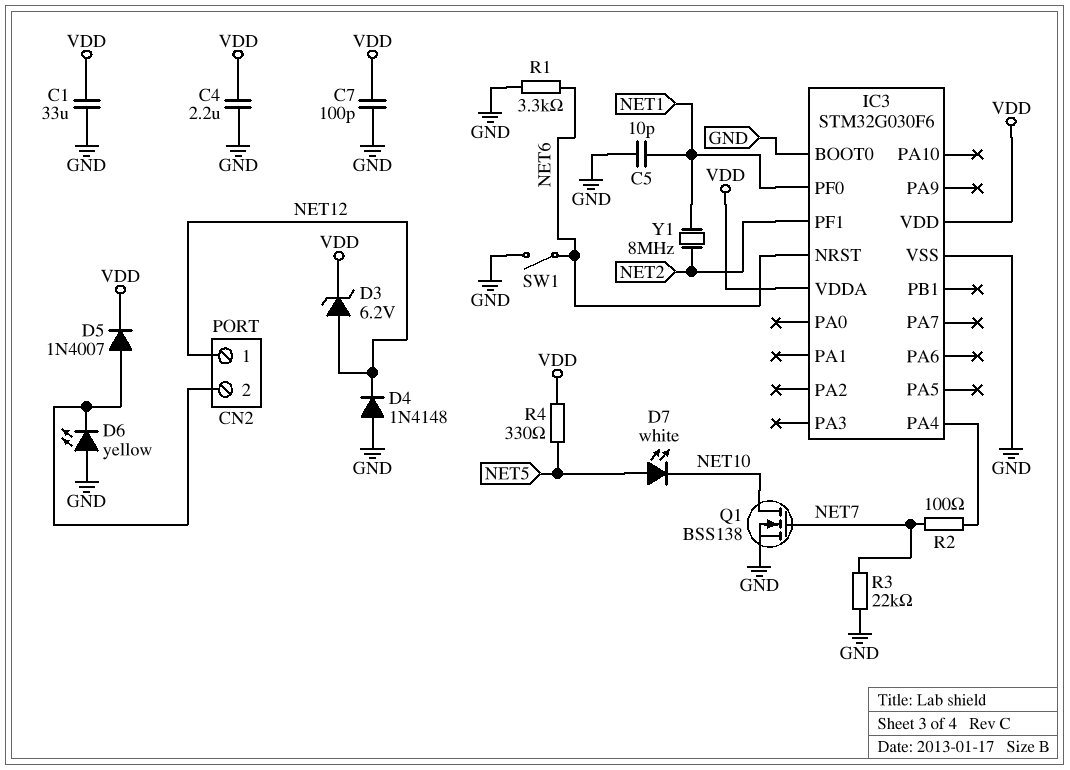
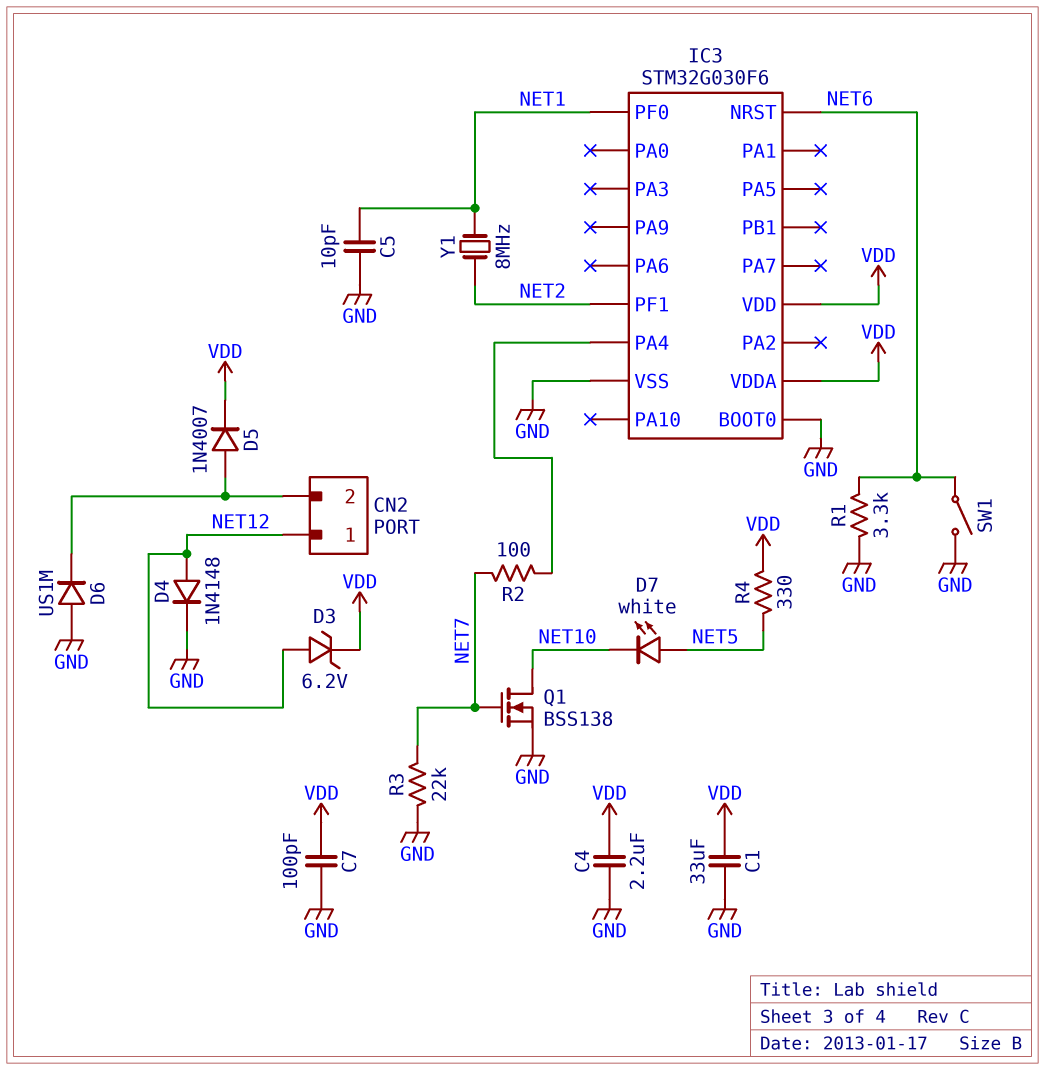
D4: diode 1N4148 (A GND, K NET12) -> diode 1N4148 (A NET12, K GND)
D6: LED yellow (A GND, K CN2/2) -> diode US1M (A GND, K CN2/2)

